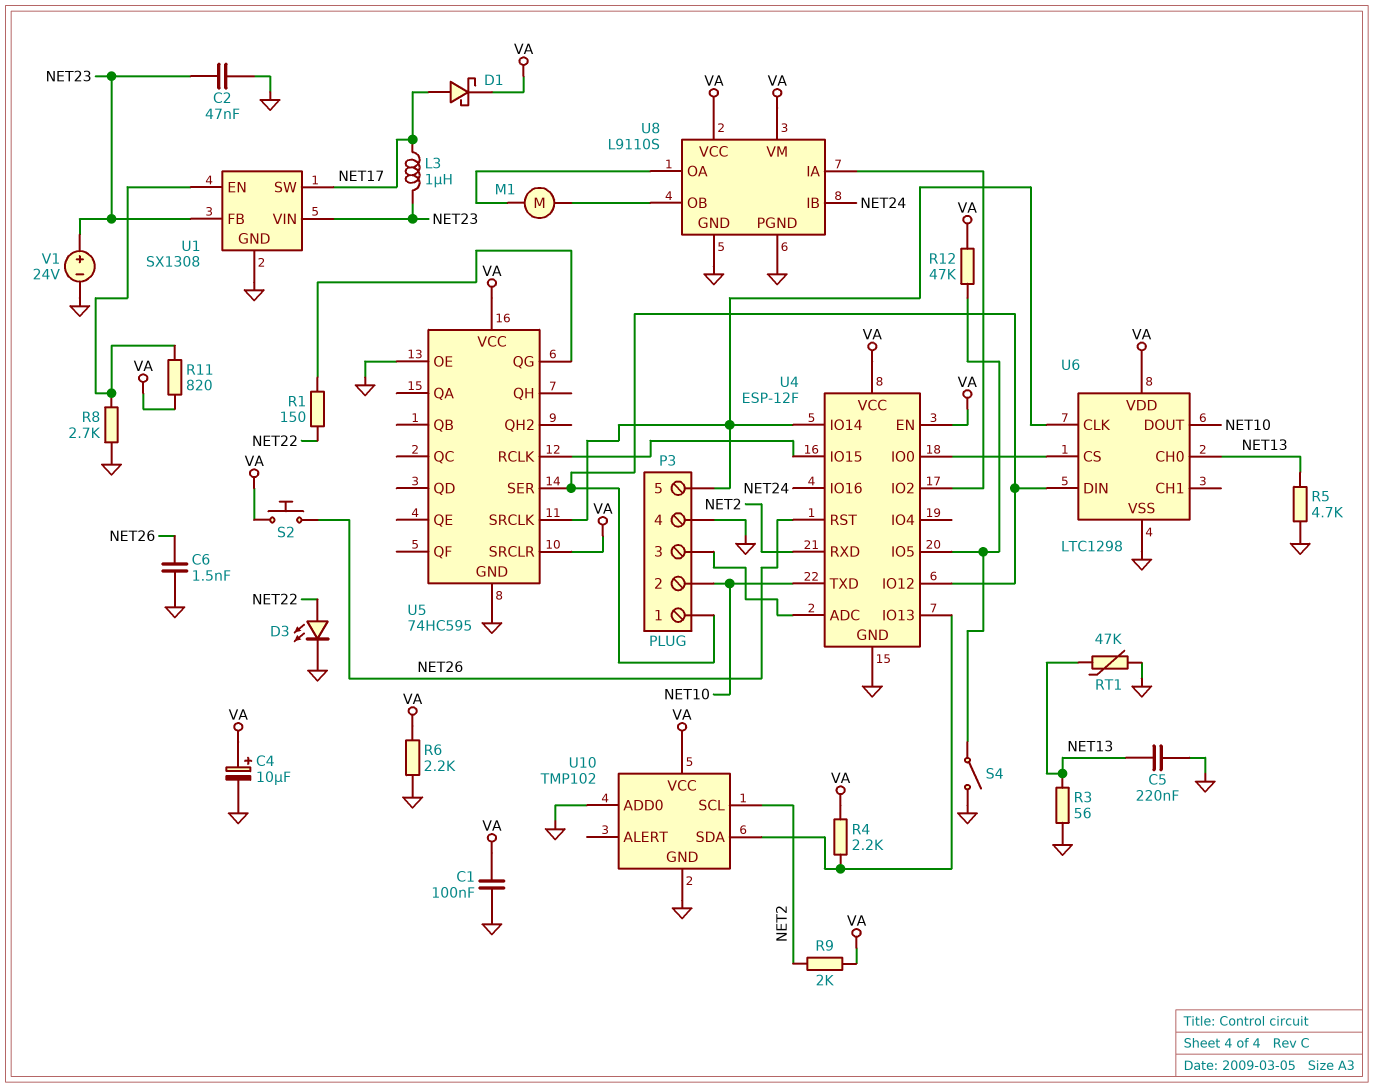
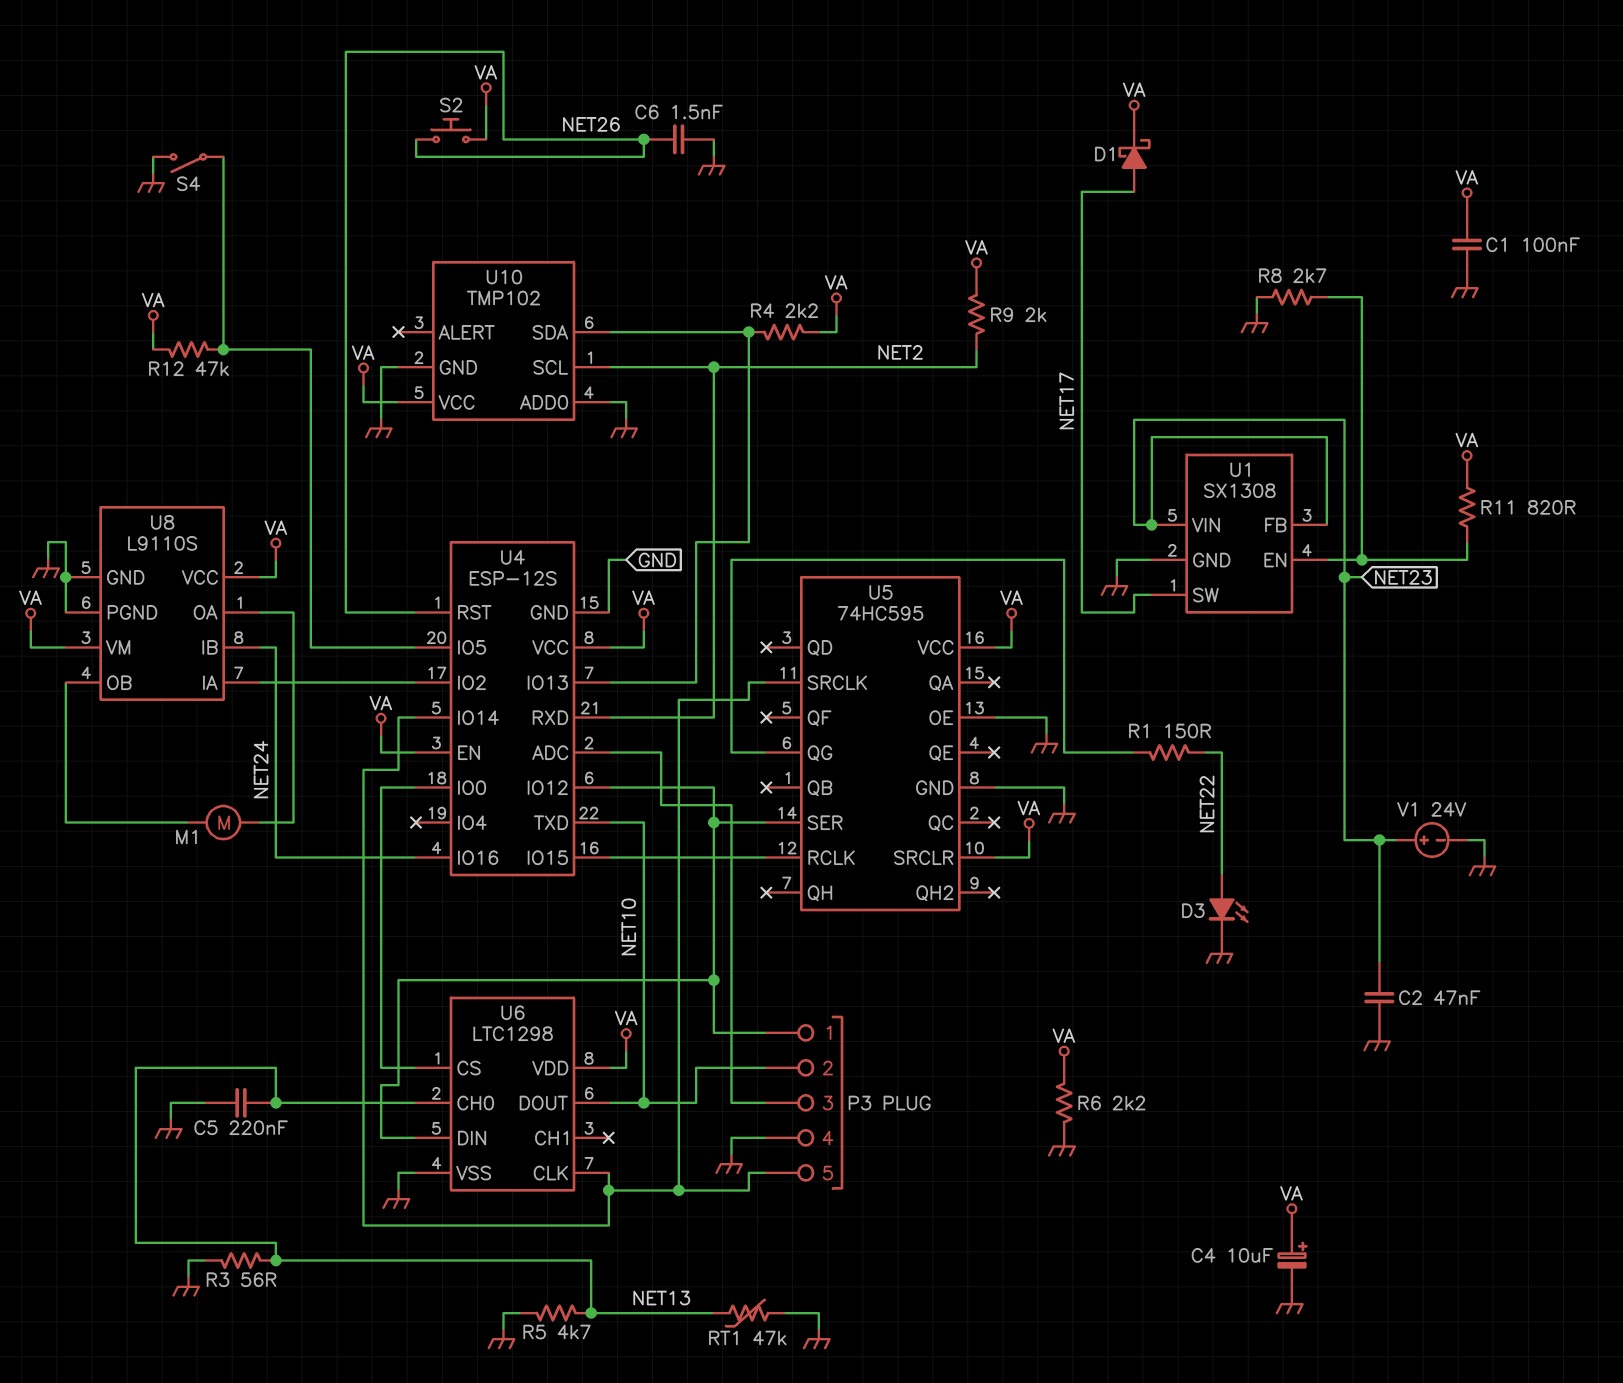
L3: 1uH (NET17, NET23) -> none
U4: ESP-12F -> ESP-12S

